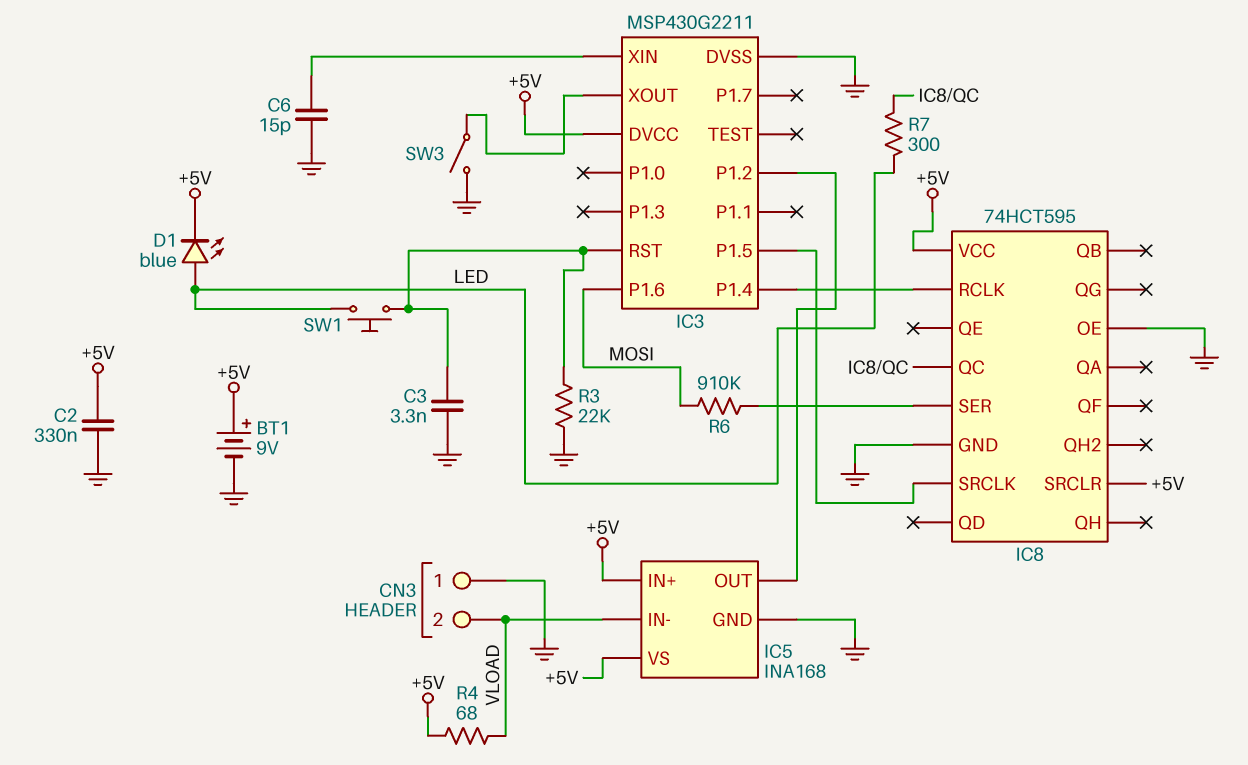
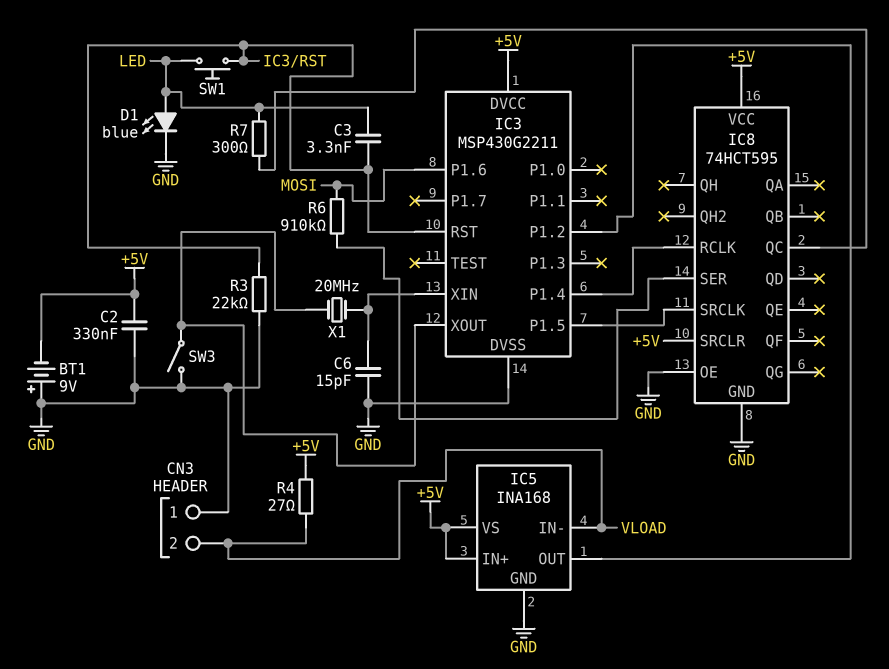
BT1: 9V (plus +5V, minus GND) -> 9V (plus GND, minus +5V)
C3: 3.3nF (GND, IC3/RST) -> 3.3nF (IC3/RST, LED)
D1: LED blue (A LED, K +5V) -> LED blue (A LED, K GND)
R4: 68 (+5V, VLOAD) -> 27 (+5V, VLOAD)
X1: none -> 20MHz (IC3/XIN, IC3/XOUT)

